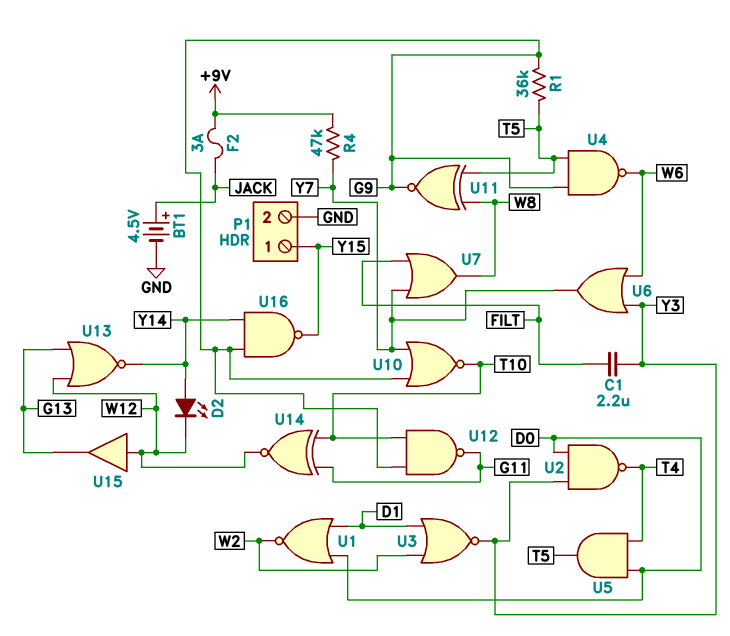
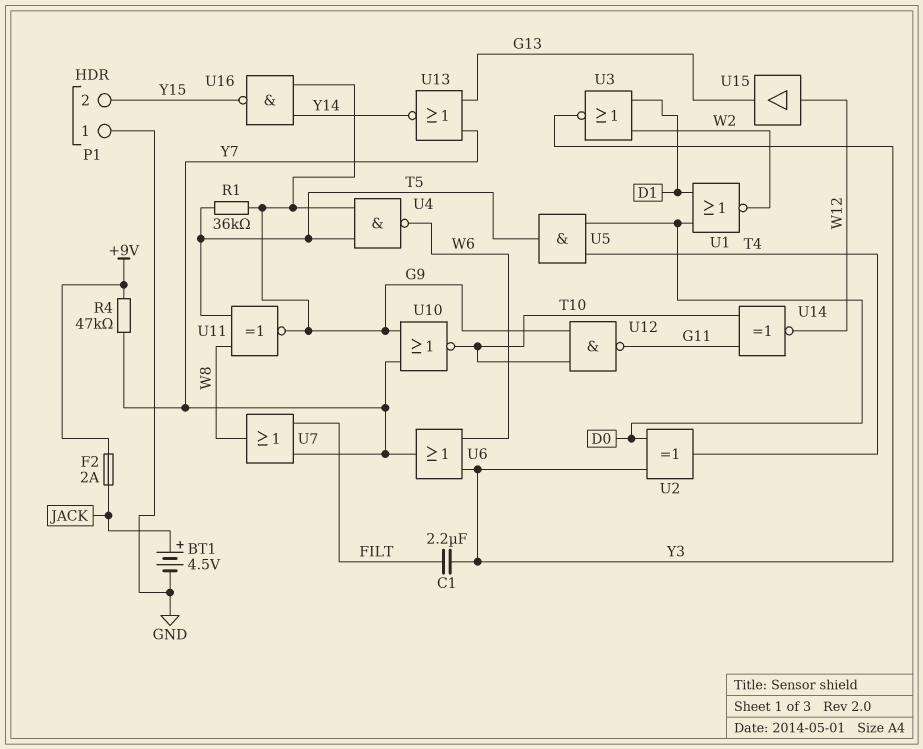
D2: LED (A Y14, K W12) -> none
F2: 3A (+9V, JACK) -> 2A (+9V, JACK)
P1 pin 1: Y15 -> GND
P1 pin 2: GND -> Y15
U2: NAND (in D0, in Y3, out T4) -> XOR (in D0, in Y3, out T4)
U13: NOR (in G13, in W12, out Y14) -> NOR (in G13, in Y7, out Y14)

